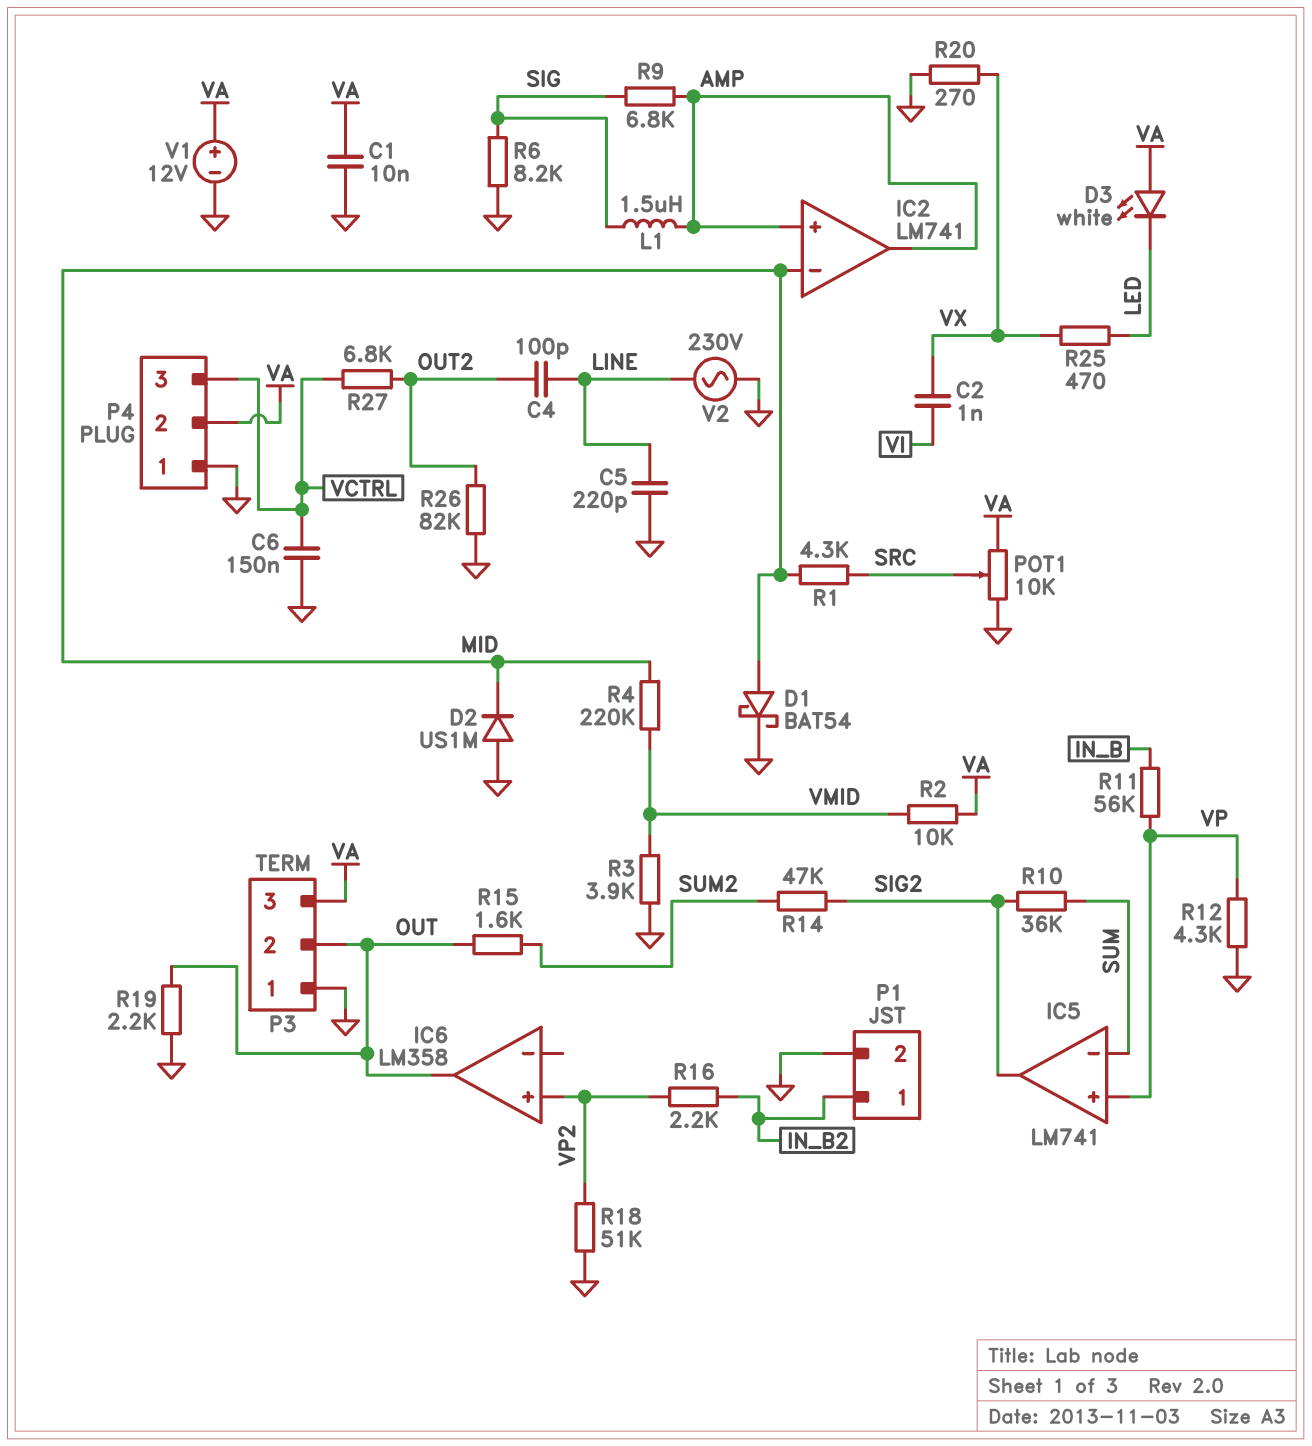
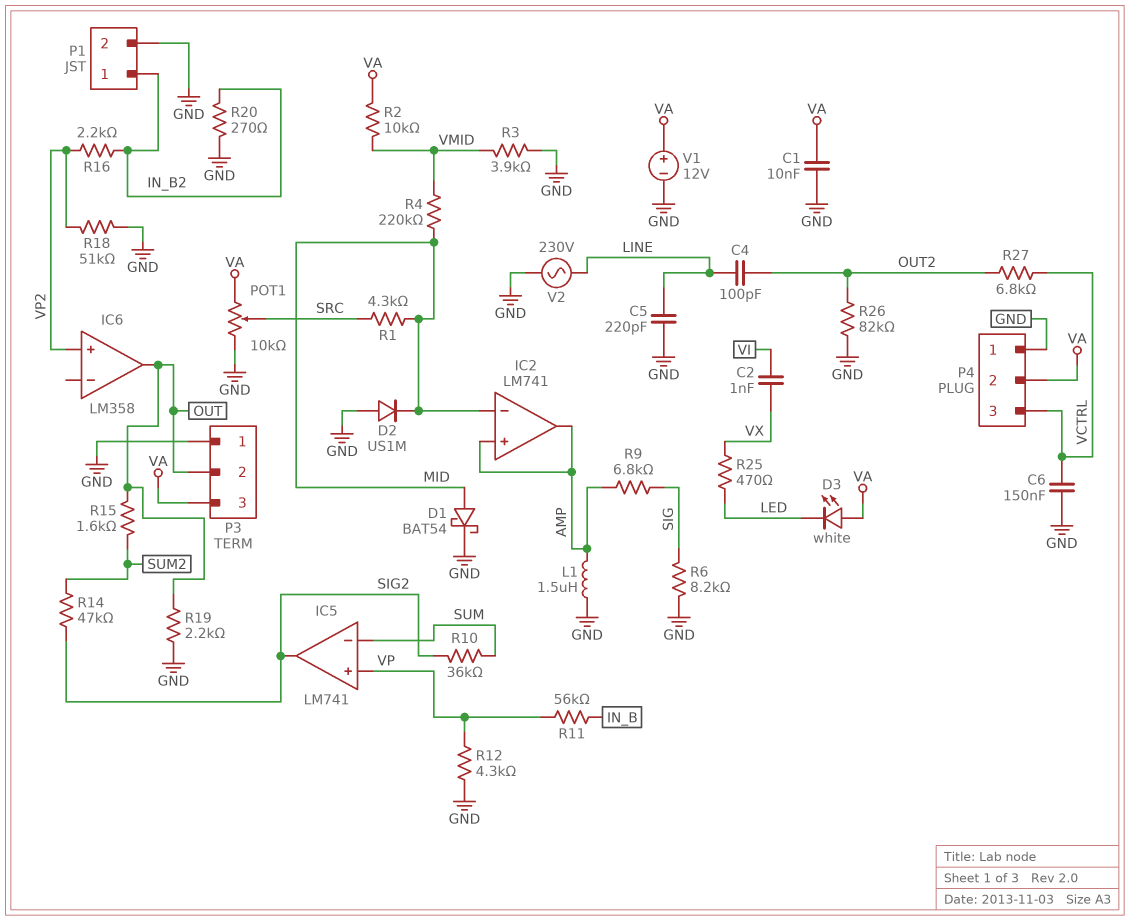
L1: 1.5uH (AMP, SIG) -> 1.5uH (AMP, GND)
R20: 270 (GND, VX) -> 270 (GND, IN_B2)

